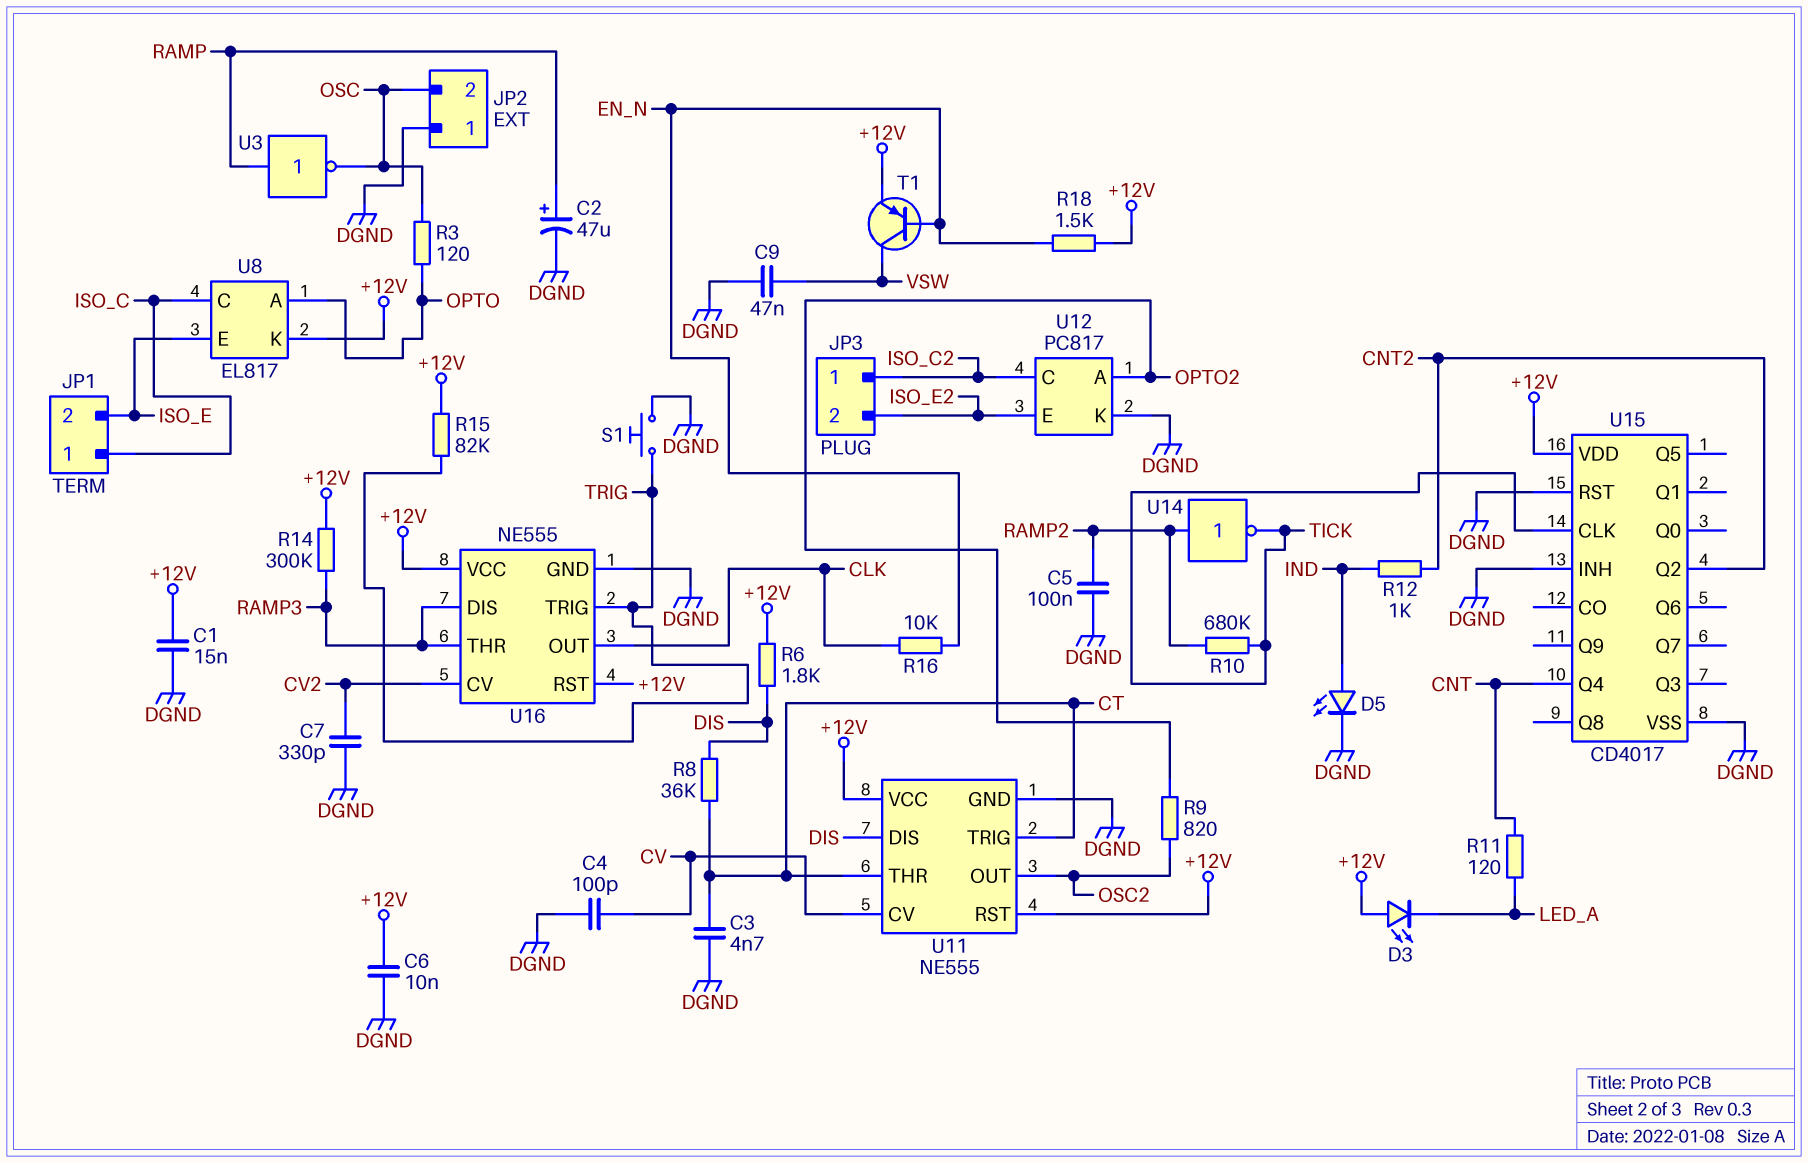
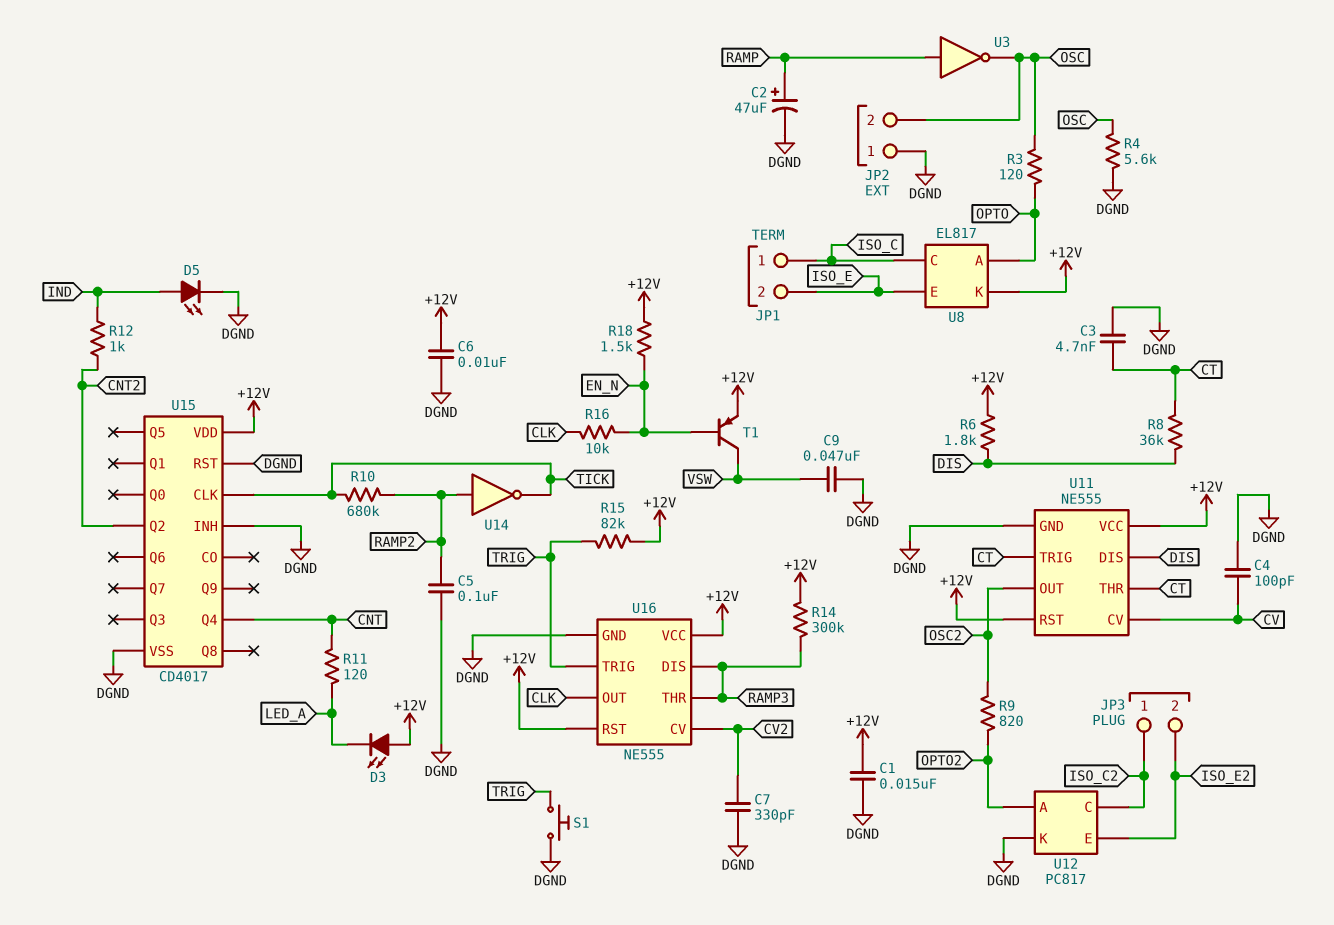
R4: none -> 5.6k (DGND, OSC)

